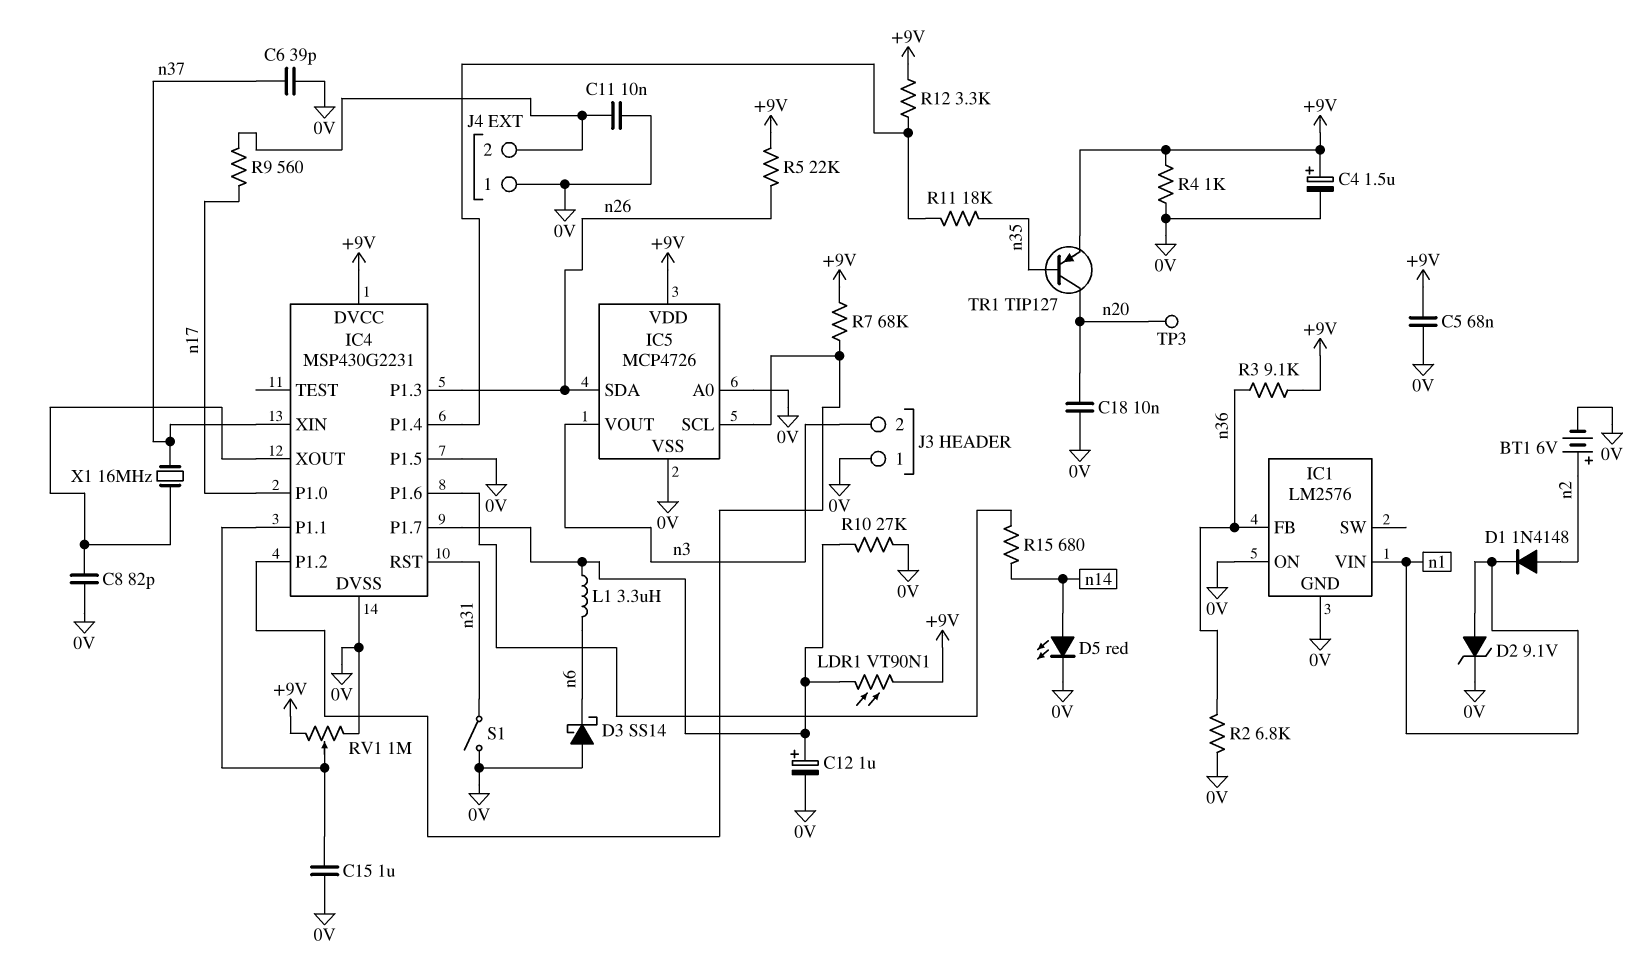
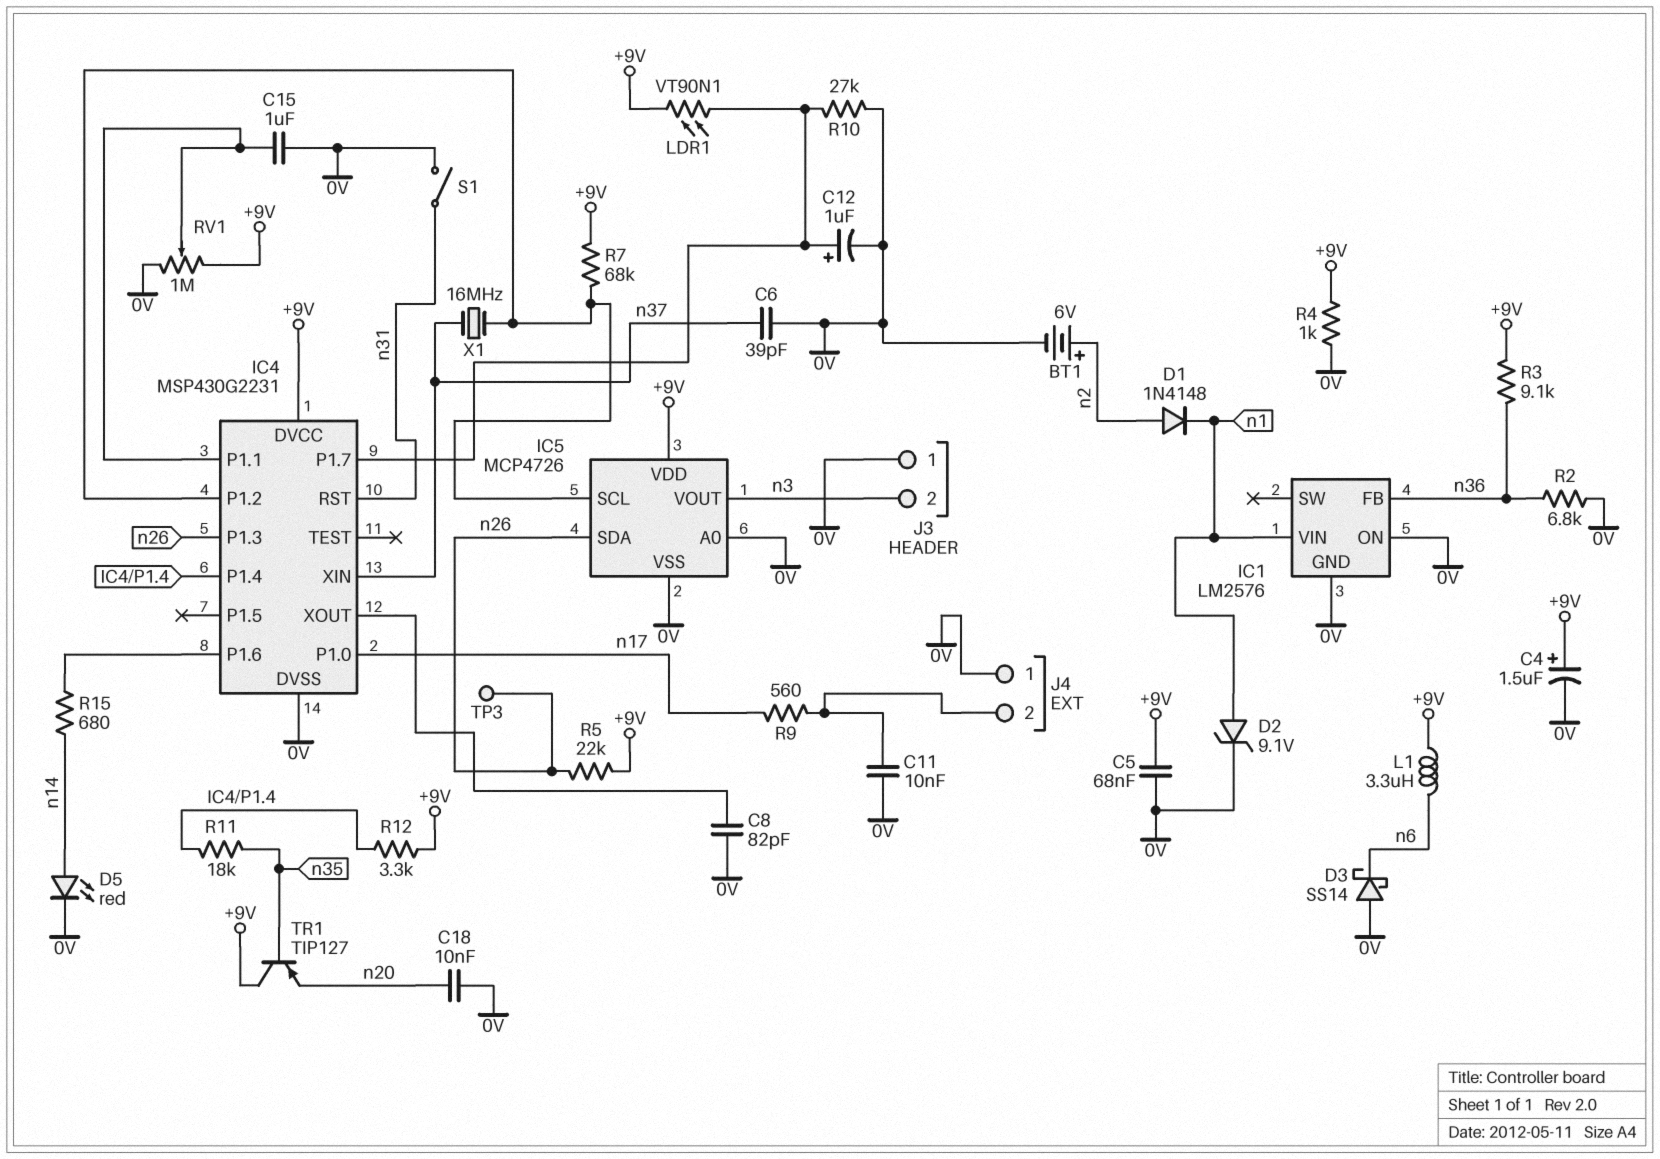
IC4 pin P1.5: 0V -> none
L1: 3.3uH (IC4/P1.7, n6) -> 3.3uH (+9V, n6)
TP3: test point (n20) -> test point (n26)
TR1: PNP TIP127 (B n35, C n20, E +9V) -> PNP TIP127 (B n35, C +9V, E n20)
X1: 16MHz (IC4/XOUT, n37) -> 16MHz (IC4/P1.2, n37)

